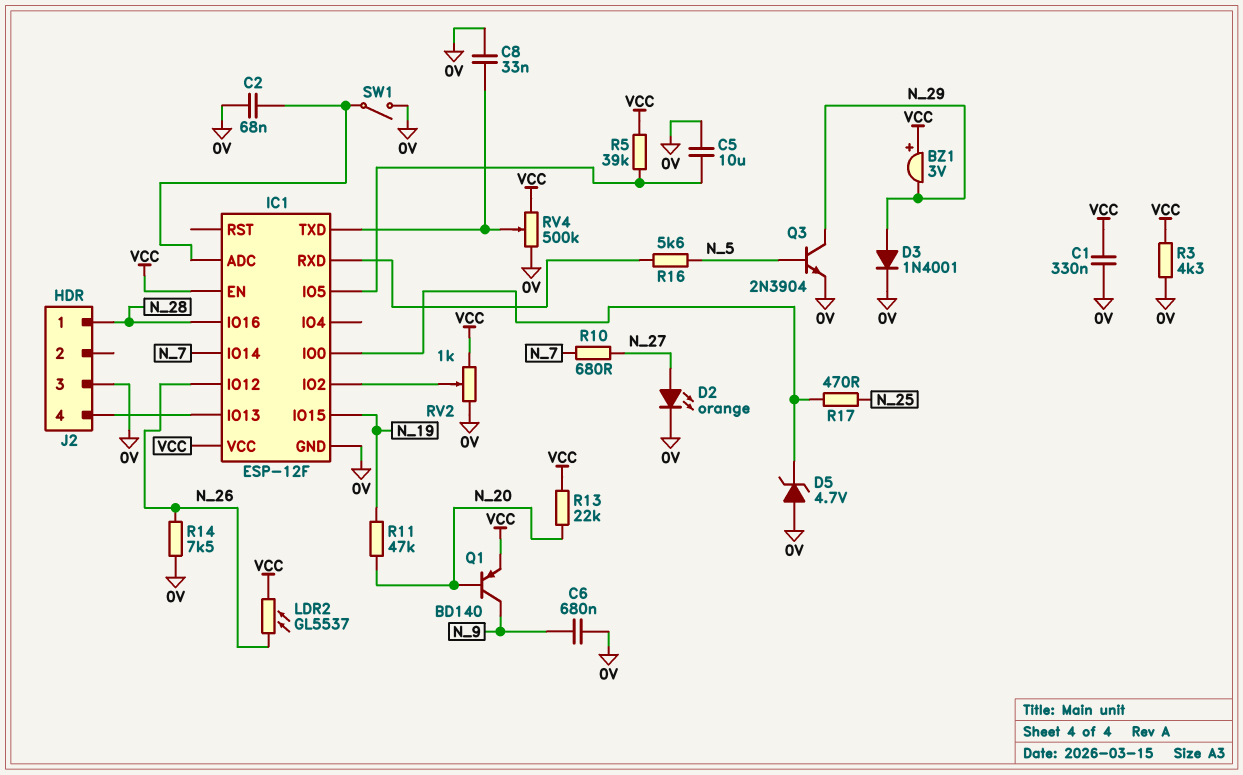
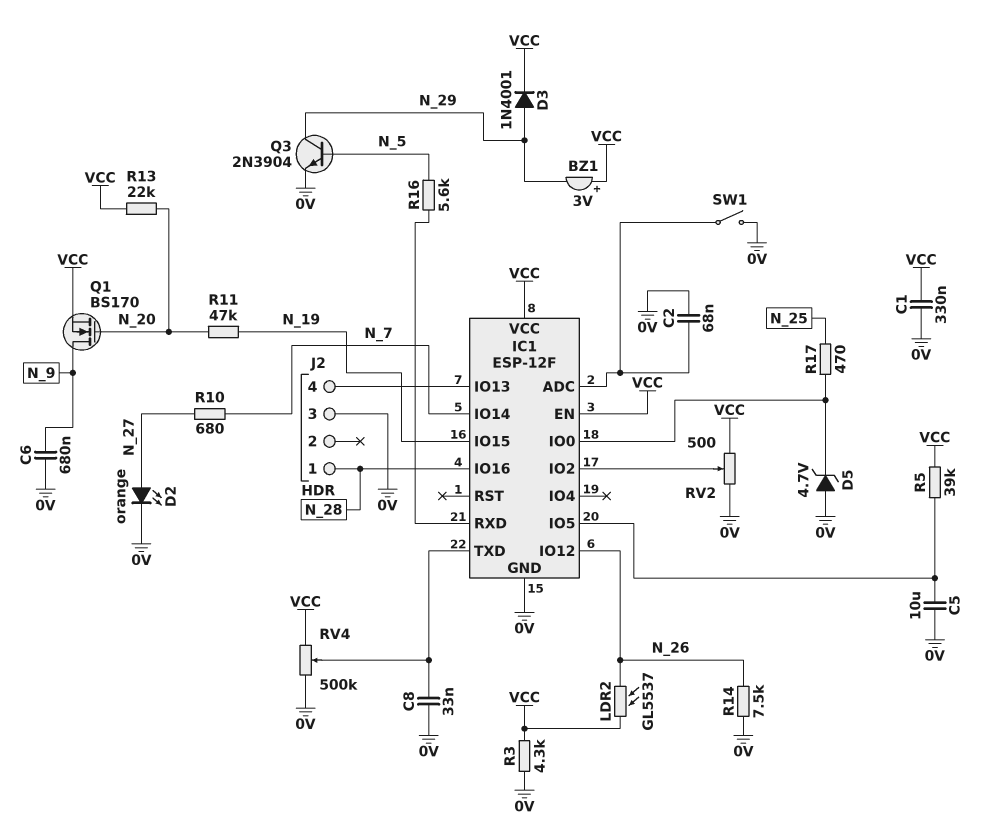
D3: diode 1N4001 (A N_29, K 0V) -> diode 1N4001 (A N_29, K VCC)
Q1: PNP BD140 (B N_20, C N_9, E VCC) -> NMOS BS170 (G N_20, D N_9, S VCC)
RV2: 1k (0V, VCC, wiper IC1/IO2) -> 500 (0V, VCC, wiper IC1/IO2)

